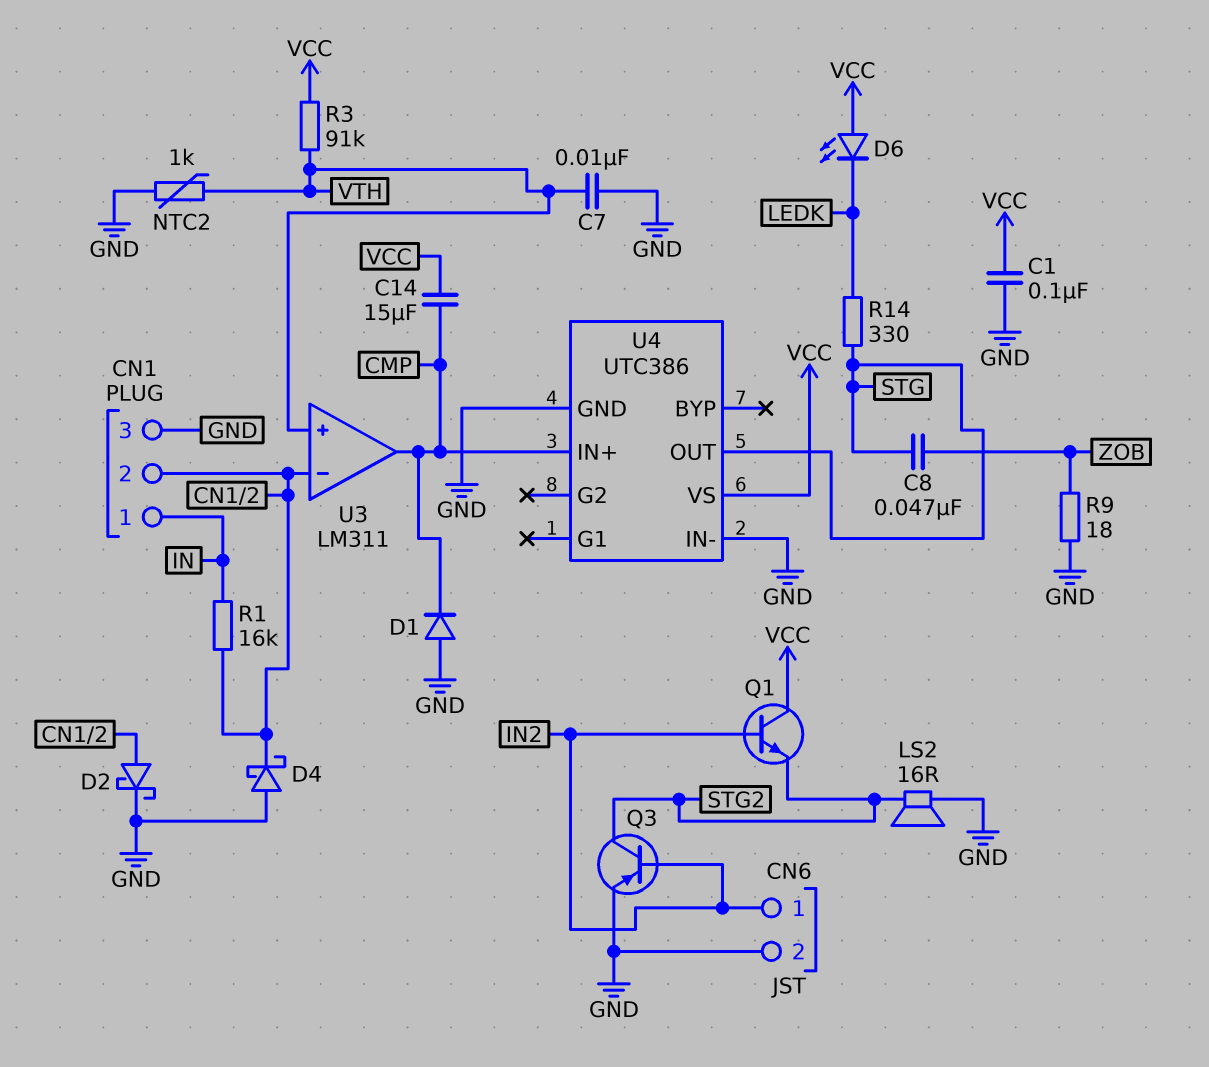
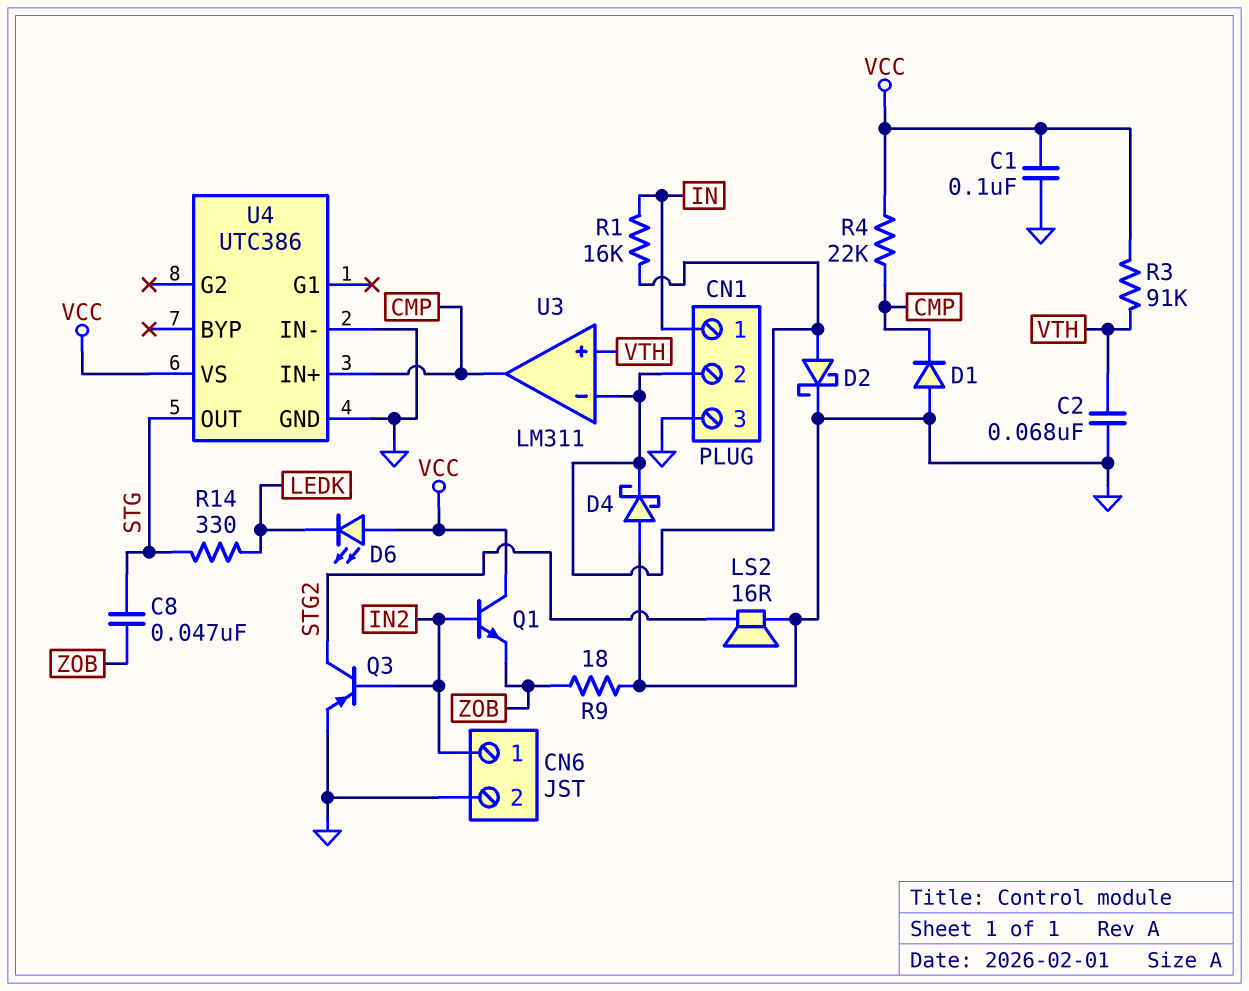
C2: none -> 68nF (GND, VTH)
C7: 10nF (GND, VTH) -> none
C14: 15uF (CMP, VCC) -> none
NTC2: 1k (GND, VTH) -> none
Q1: NPN (B IN2, C VCC, E STG2) -> NPN (B IN2, C VCC, E ZOB)
R4: none -> 22k (CMP, VCC)

